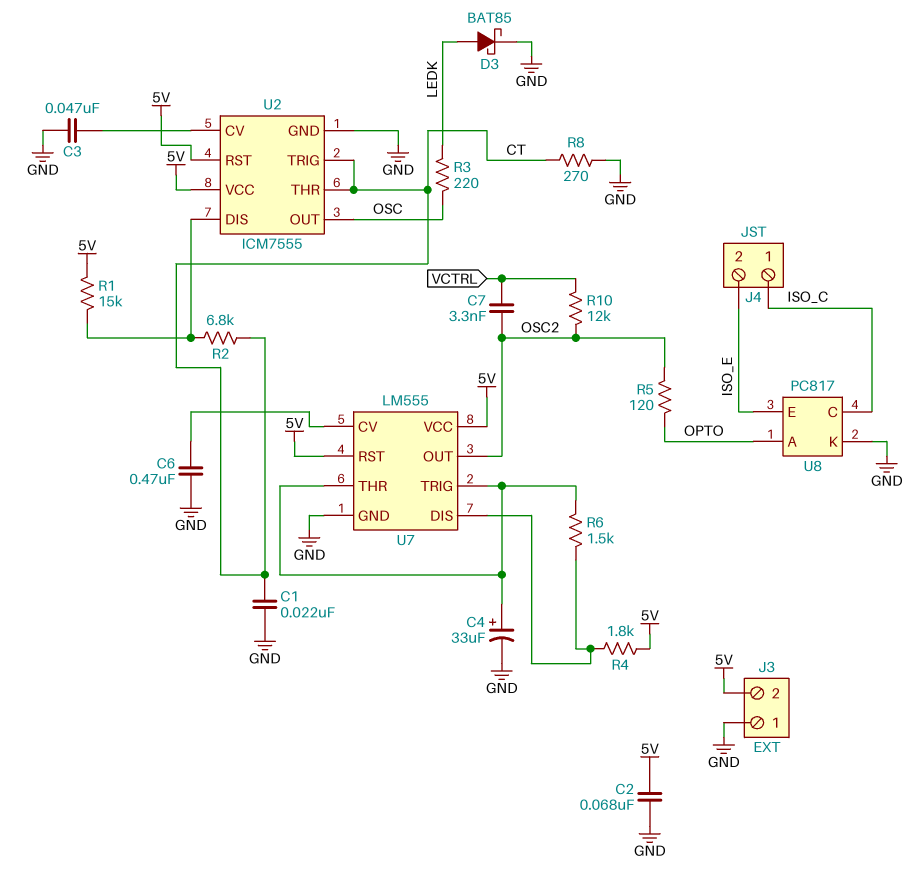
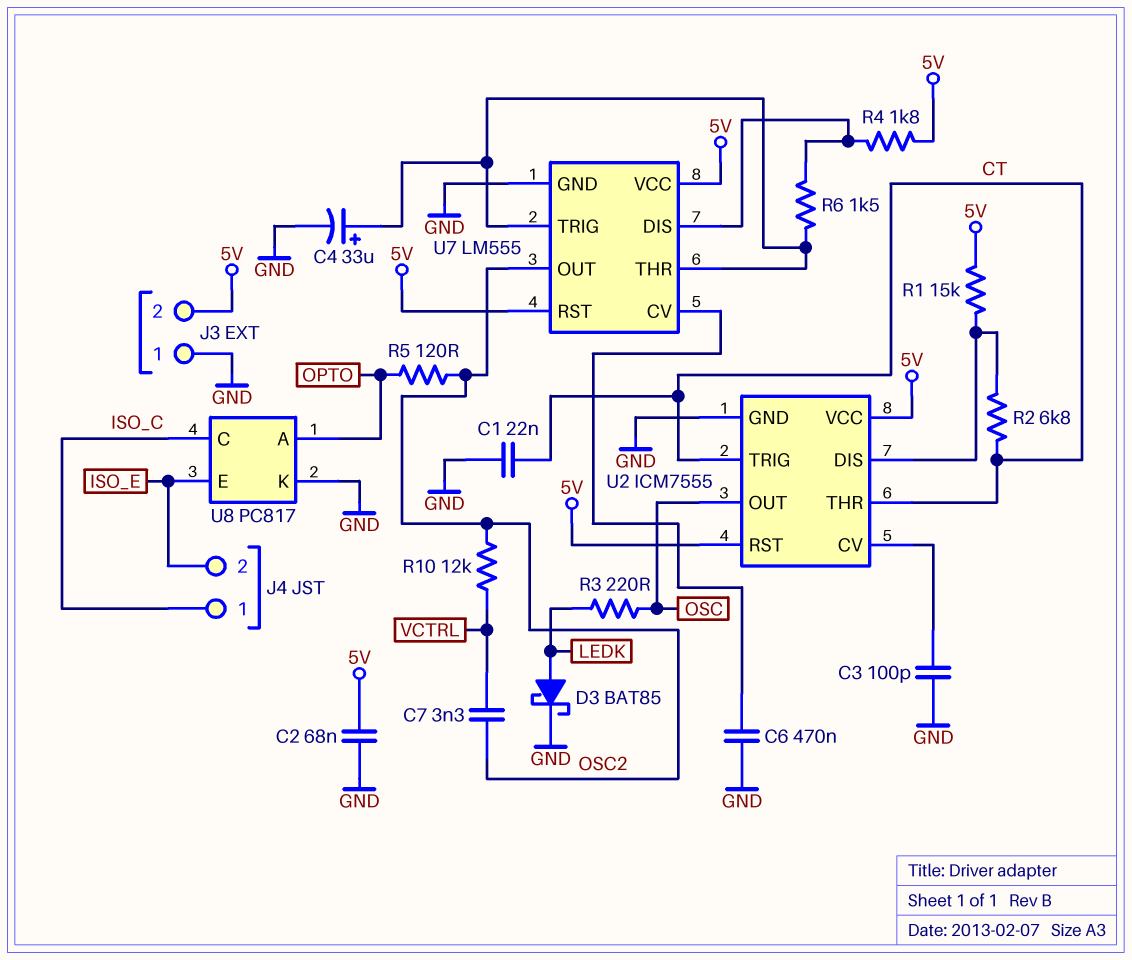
C3: 47nF (GND, U2/CV) -> 100pF (GND, U2/CV)
R8: 270 (CT, GND) -> none

